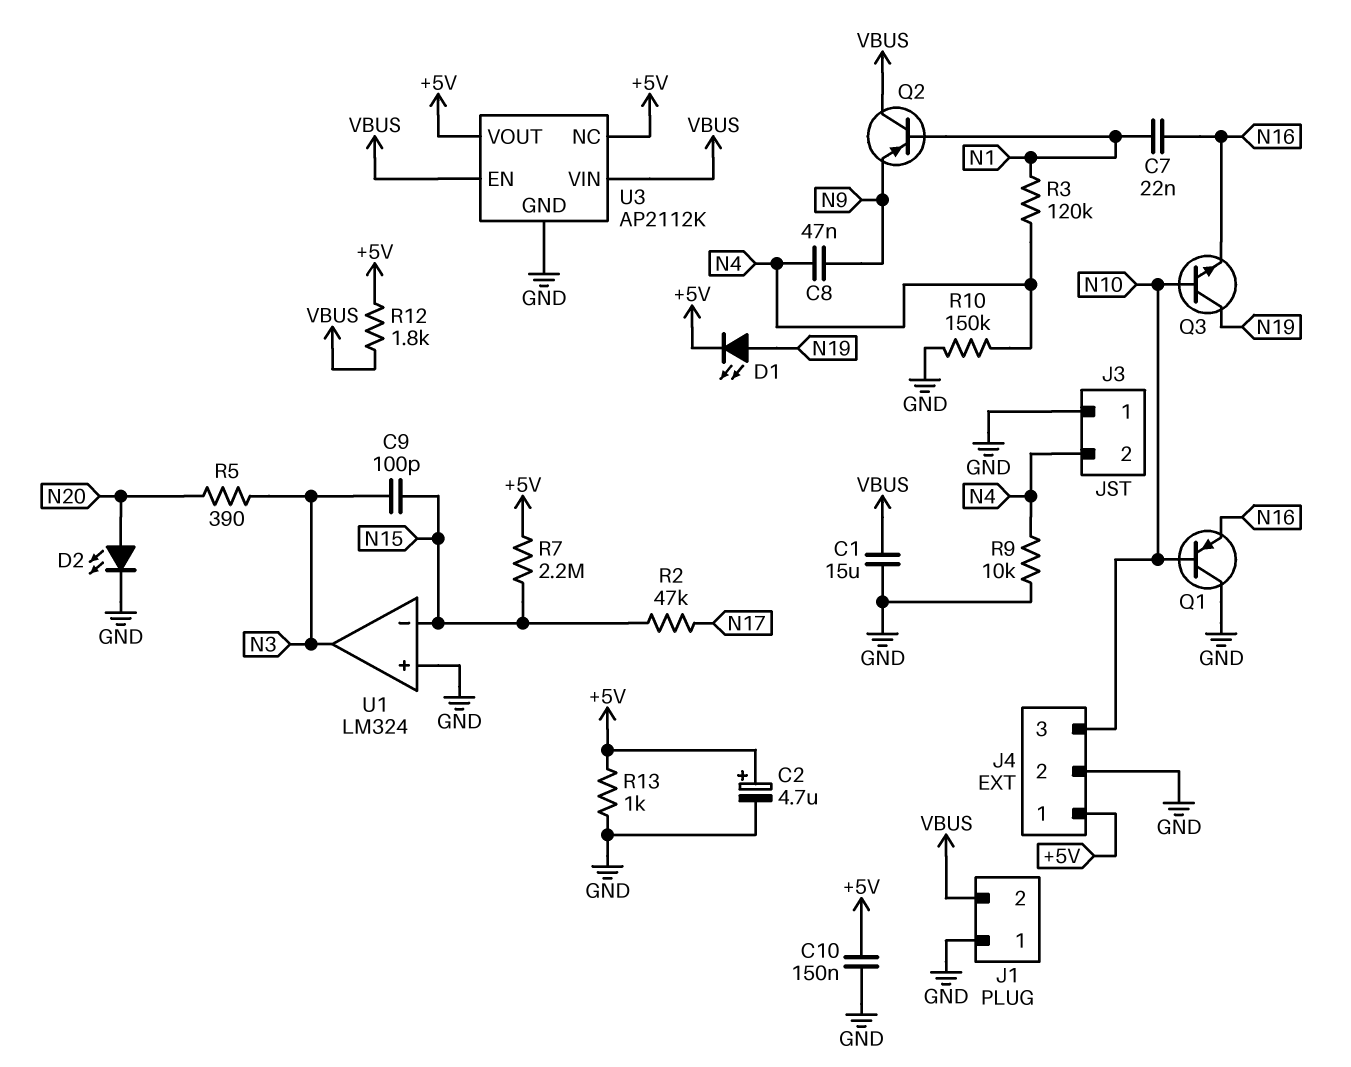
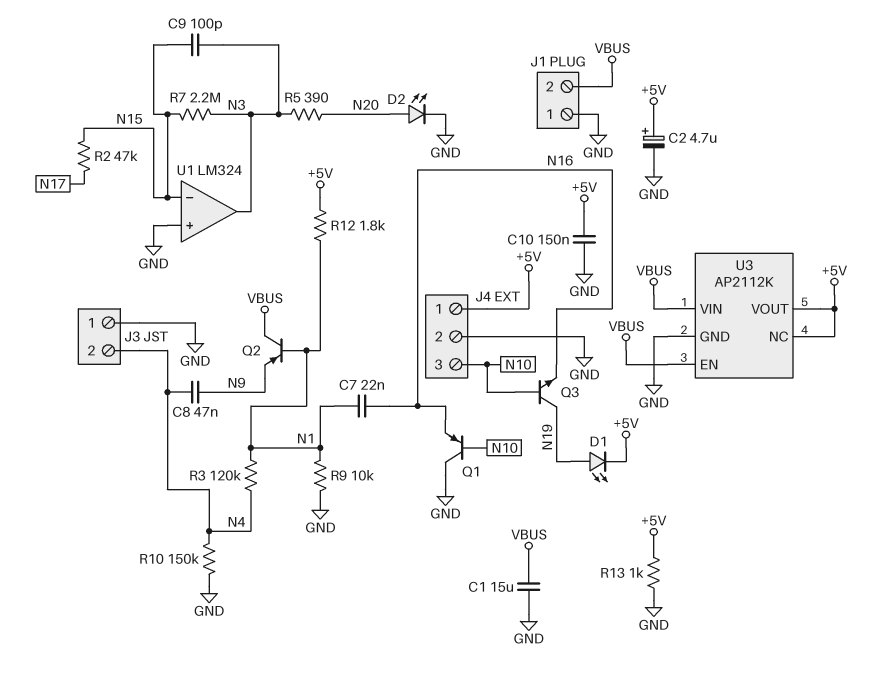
R7: 2.2M (+5V, N15) -> 2.2M (N3, N15)
R9: 10k (GND, N4) -> 10k (GND, N1)
R12: 1.8k (+5V, VBUS) -> 1.8k (+5V, N1)

